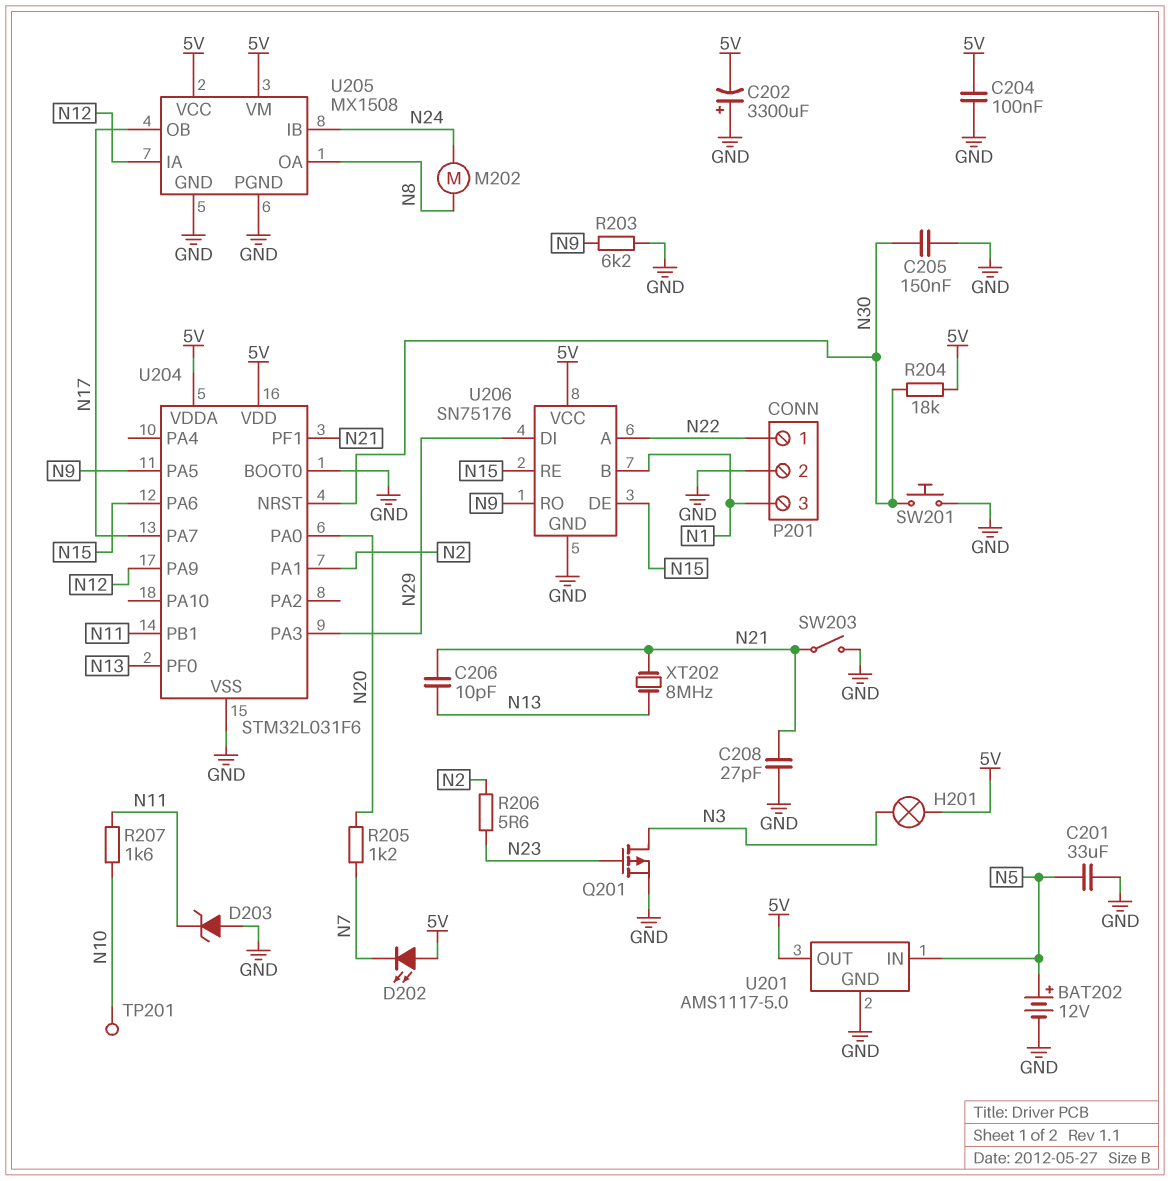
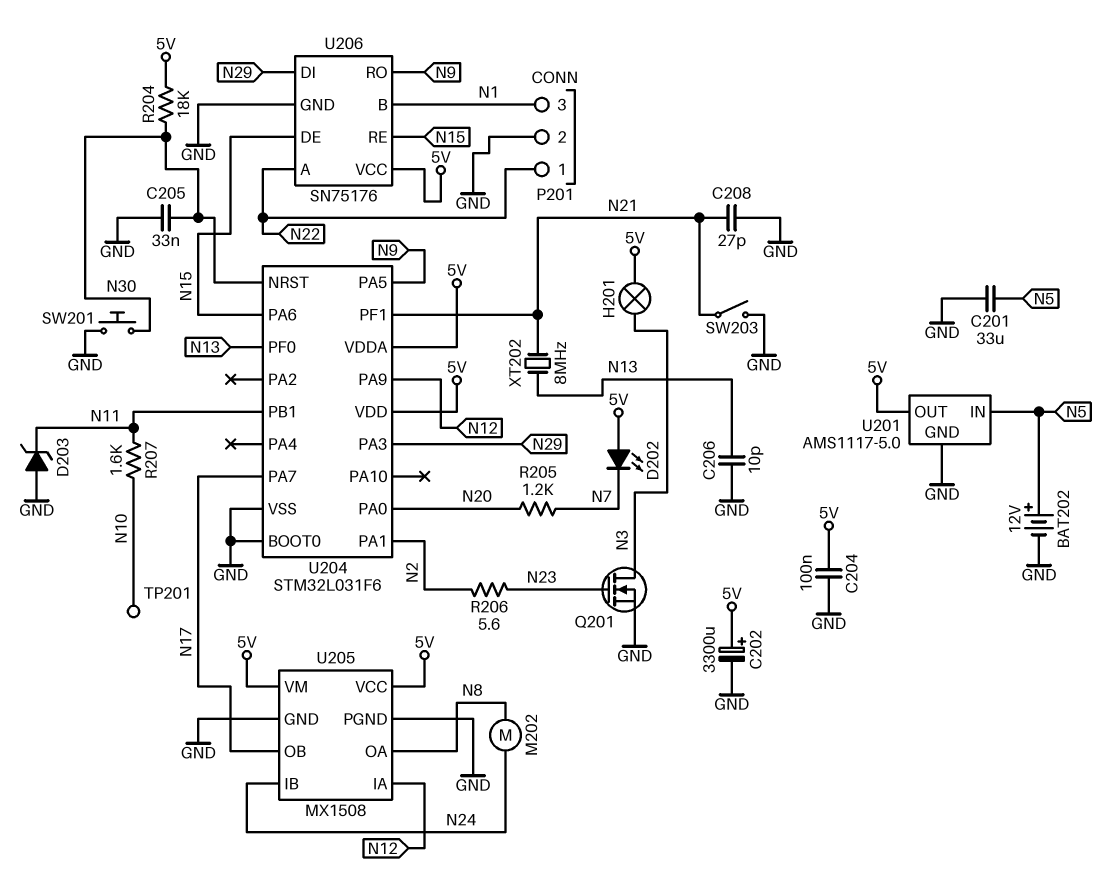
C202: 3300uF (plus GND, minus 5V) -> 3300uF (plus 5V, minus GND)
C205: 150nF (GND, N30) -> 33nF (GND, N30)
C206: 10pF (N13, N21) -> 10pF (GND, N13)
Q201: PMOS (G N23, D N3, S GND) -> NMOS (G N23, D N3, S GND)
R203: 6.2k (GND, N9) -> none

